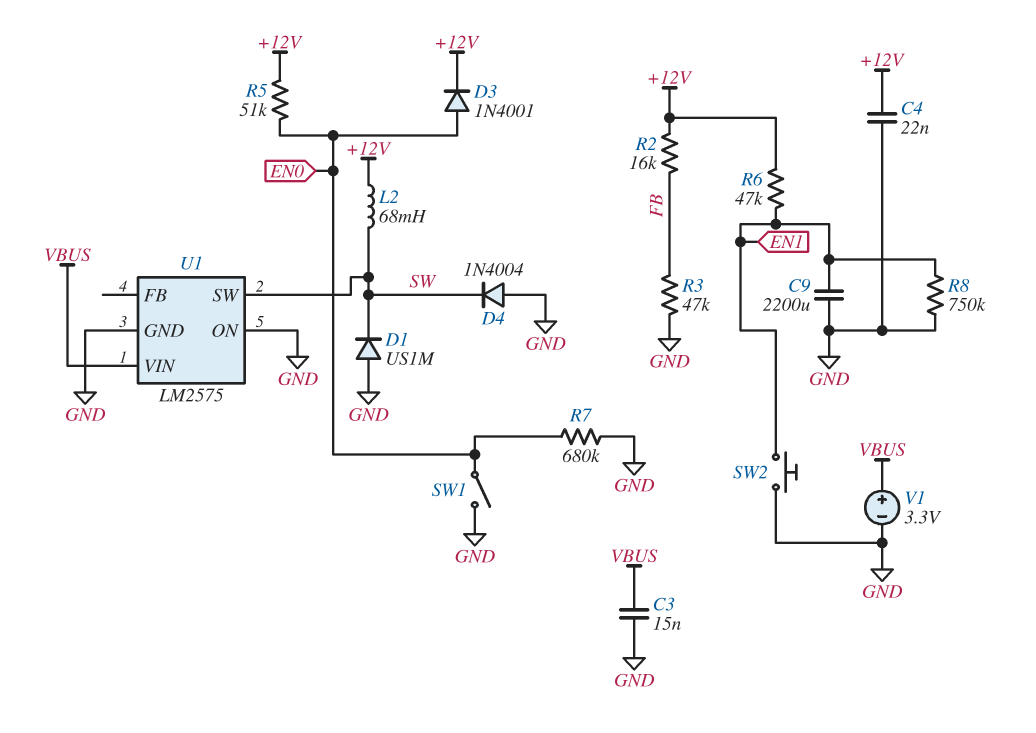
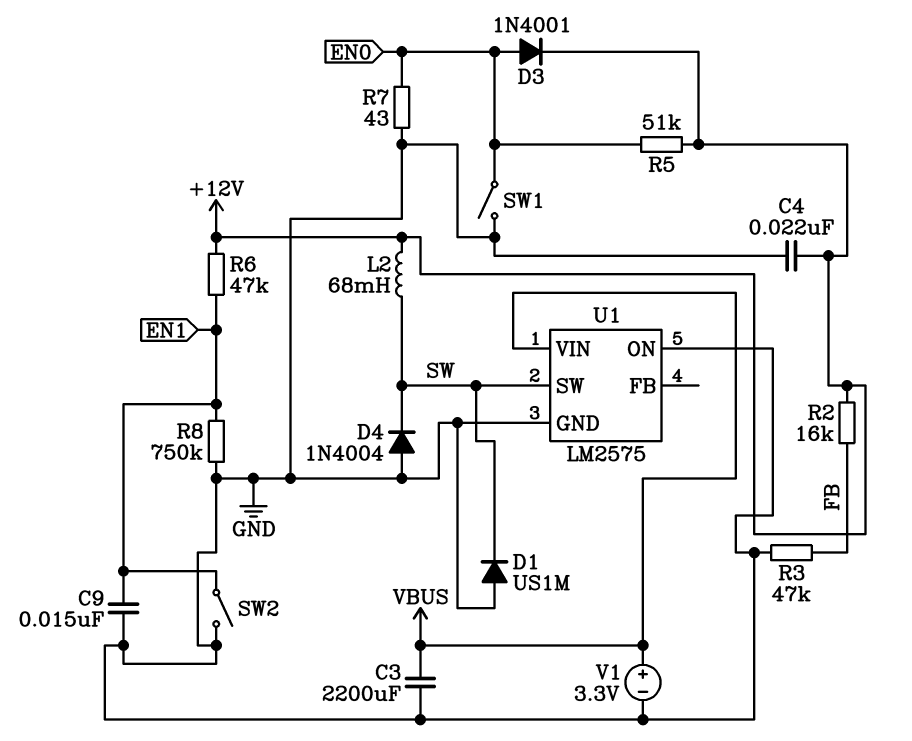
C3: 15nF (GND, VBUS) -> 2200uF (GND, VBUS)
C9: 2200uF (EN1, GND) -> 15nF (EN1, GND)
R7: 680k (EN0, GND) -> 43 (EN0, GND)
SW2: button (EN1, GND) -> switch (EN1, GND)

